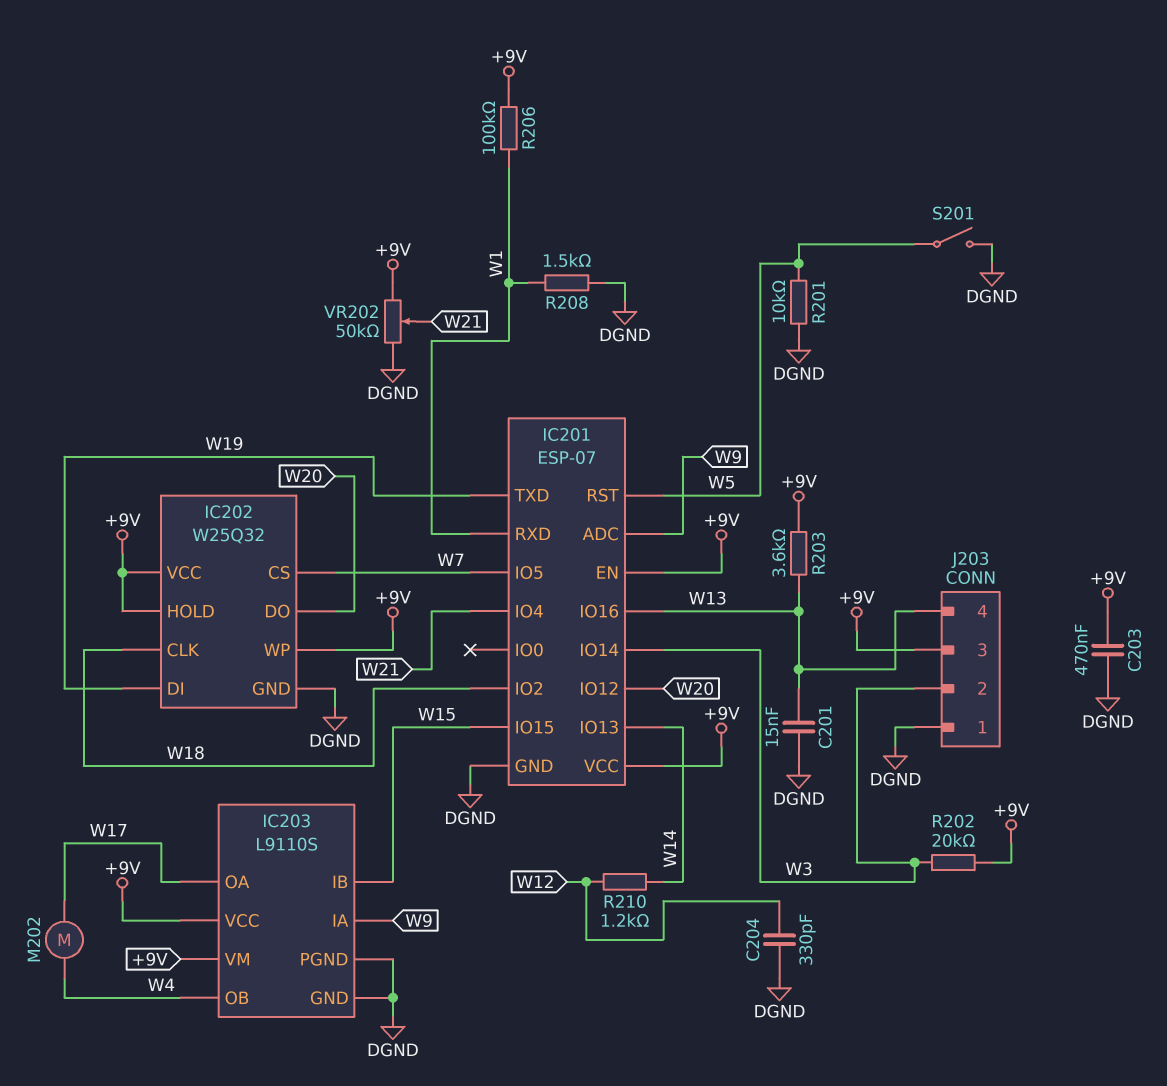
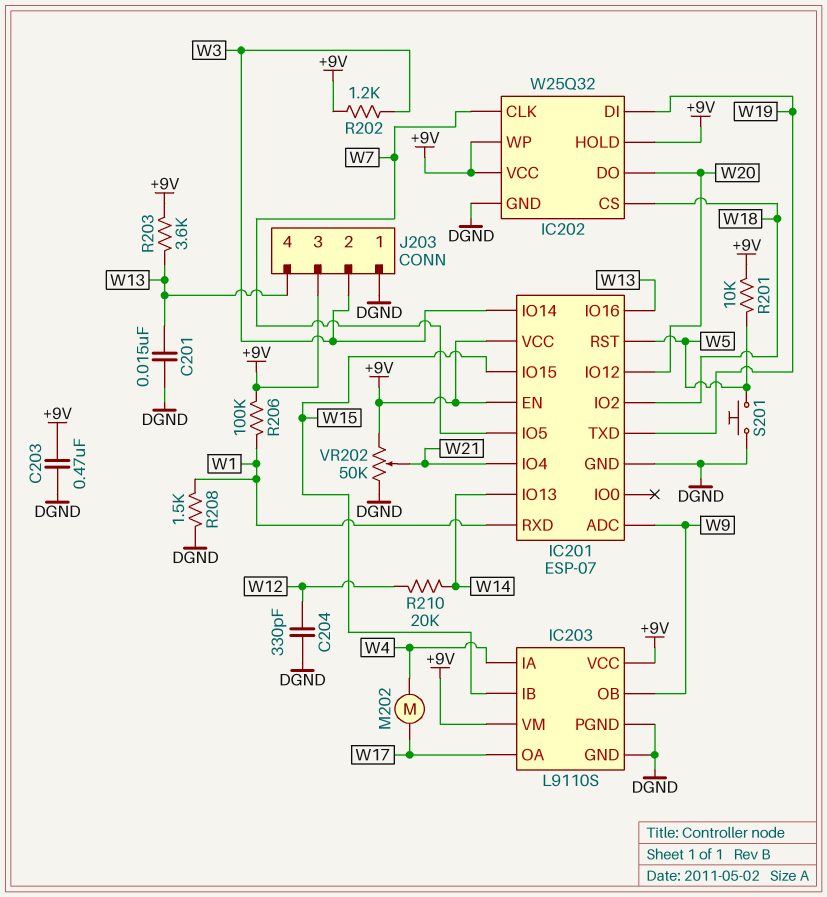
IC202 pin CLK: W18 -> W7
IC202 pin CS: W7 -> W18
IC203 pin IA: W9 -> W4
IC203 pin OB: W4 -> W9
R201: 10k (DGND, W5) -> 10k (+9V, W5)
R202: 20k (+9V, W3) -> 1.2k (+9V, W3)
R210: 1.2k (W12, W14) -> 20k (W12, W14)
S201: switch (DGND, W5) -> button (DGND, W5)

